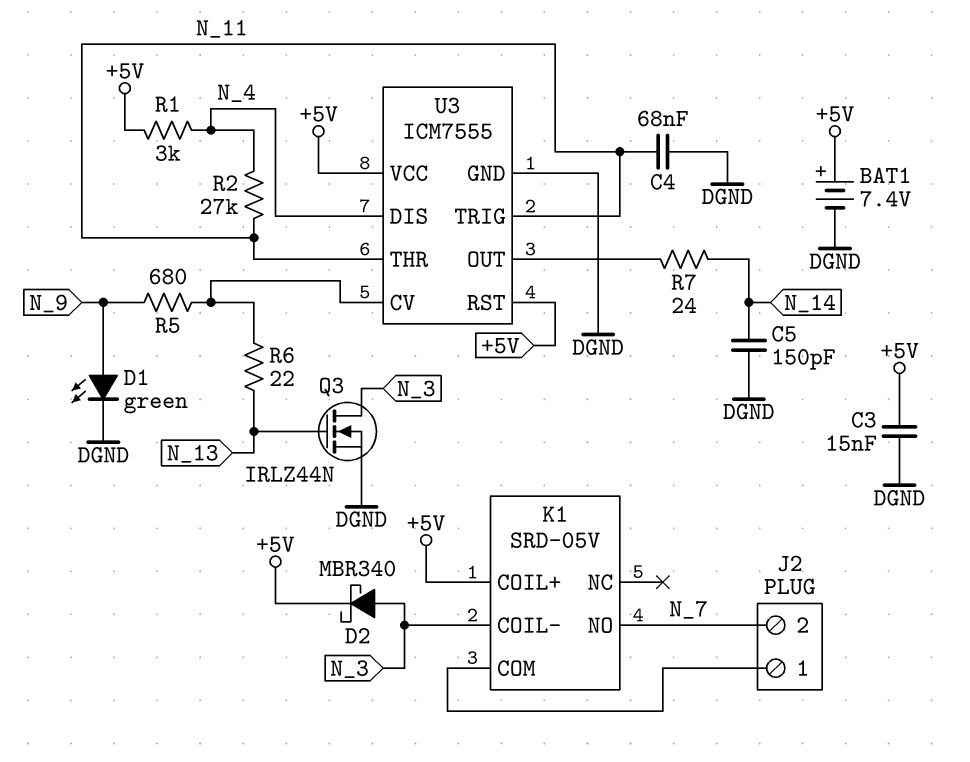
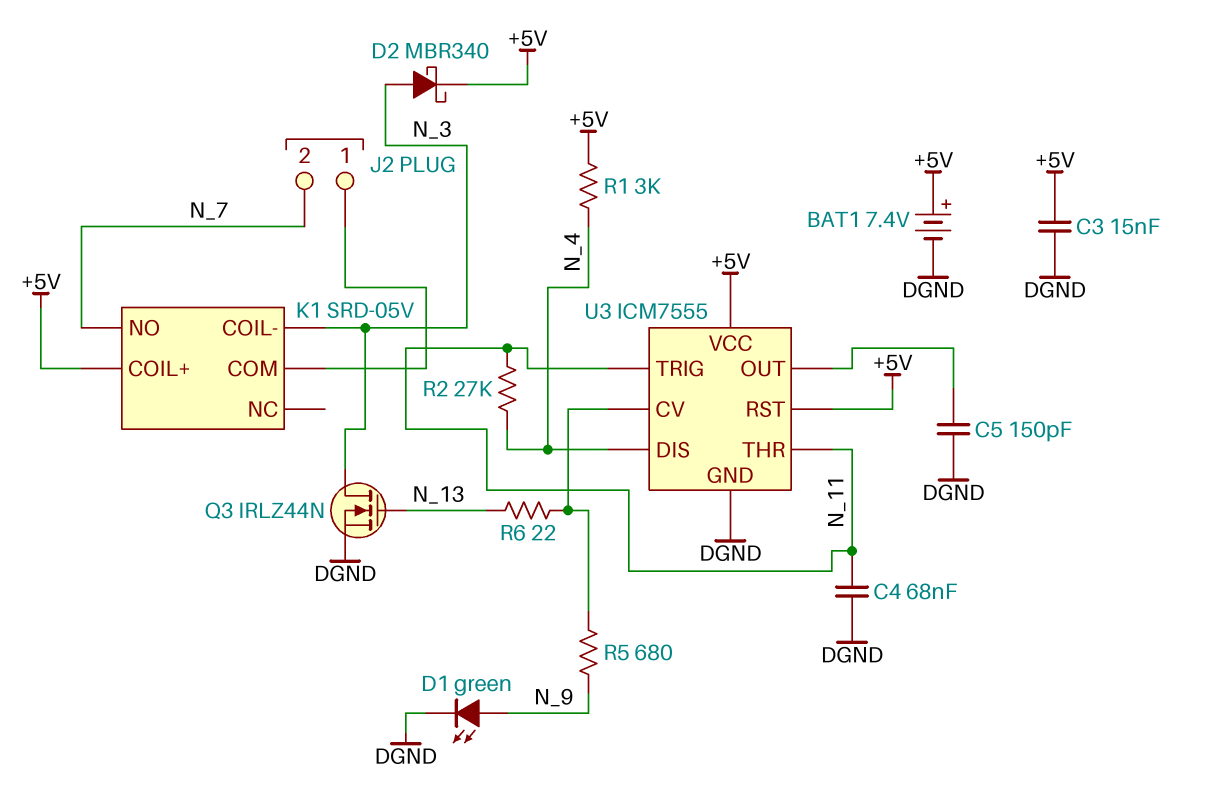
C5: 150pF (DGND, N_14) -> 150pF (DGND, U3/OUT)
R7: 24 (N_14, U3/OUT) -> none

